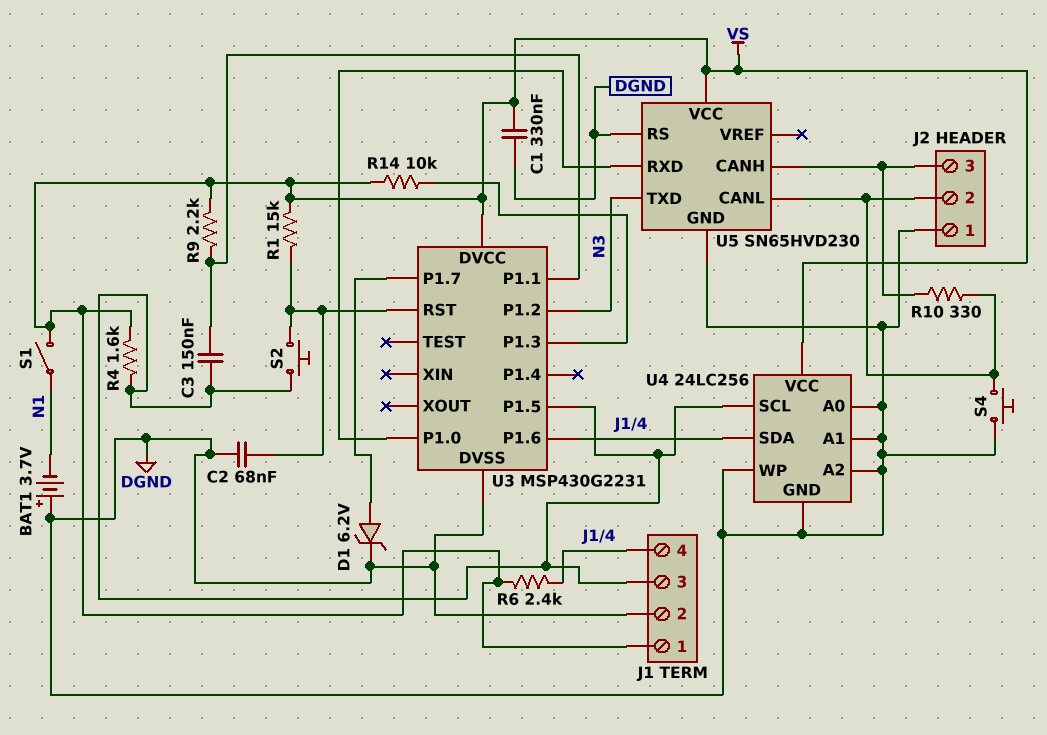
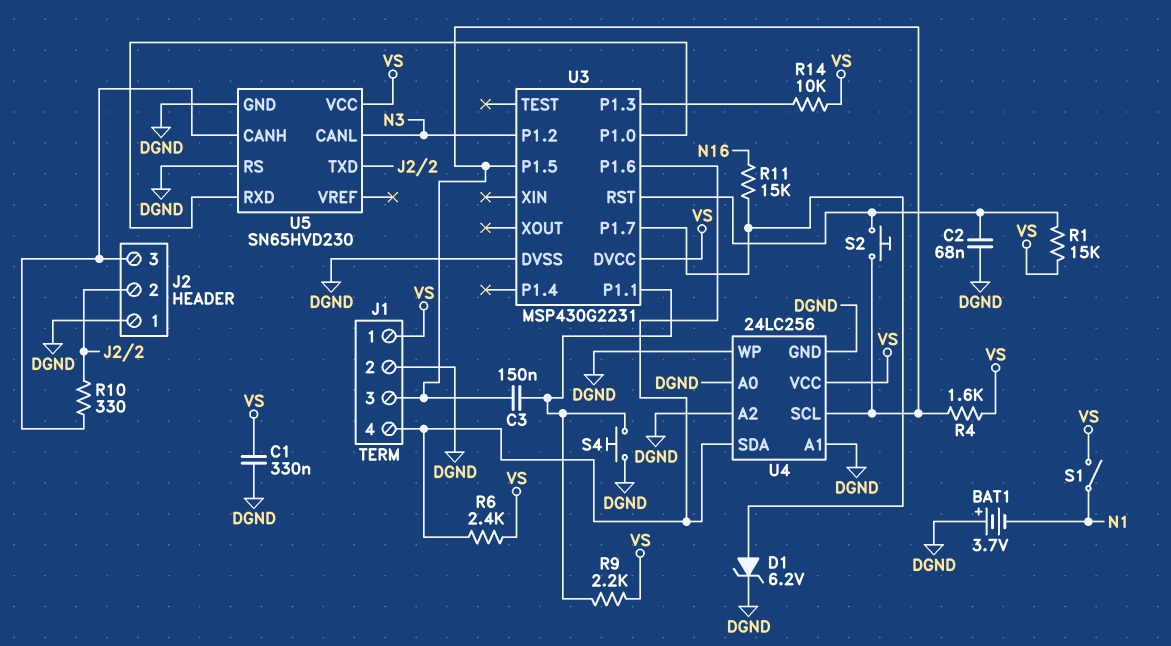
R11: none -> 15k (N16, U3/P1.7)
S4: button (DGND, J2/2) -> button (DGND, U3/P1.1)
U5 pin CANL: J2/2 -> N3
U5 pin TXD: N3 -> J2/2

